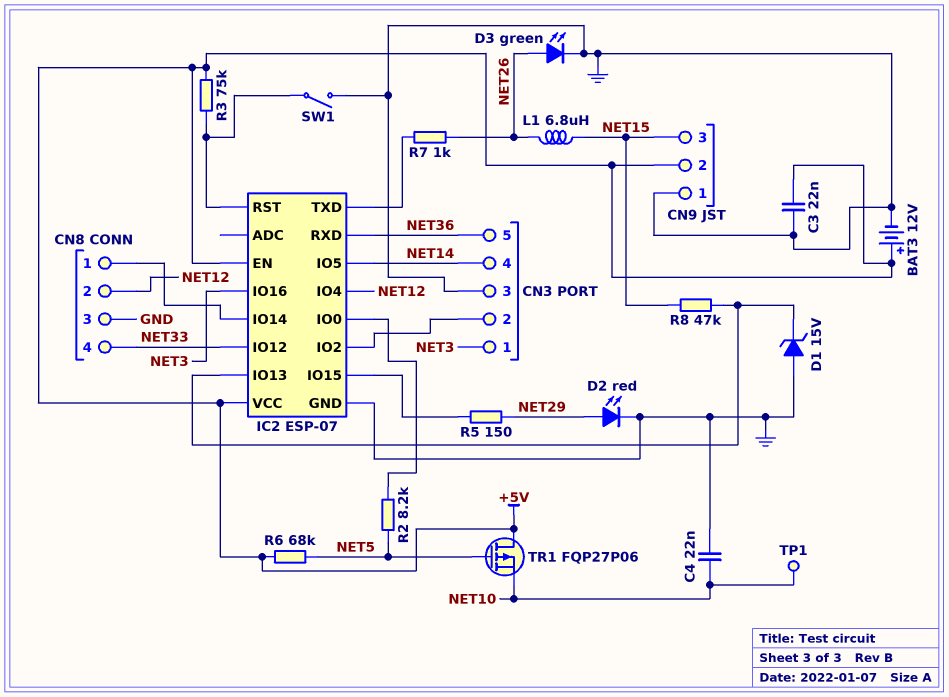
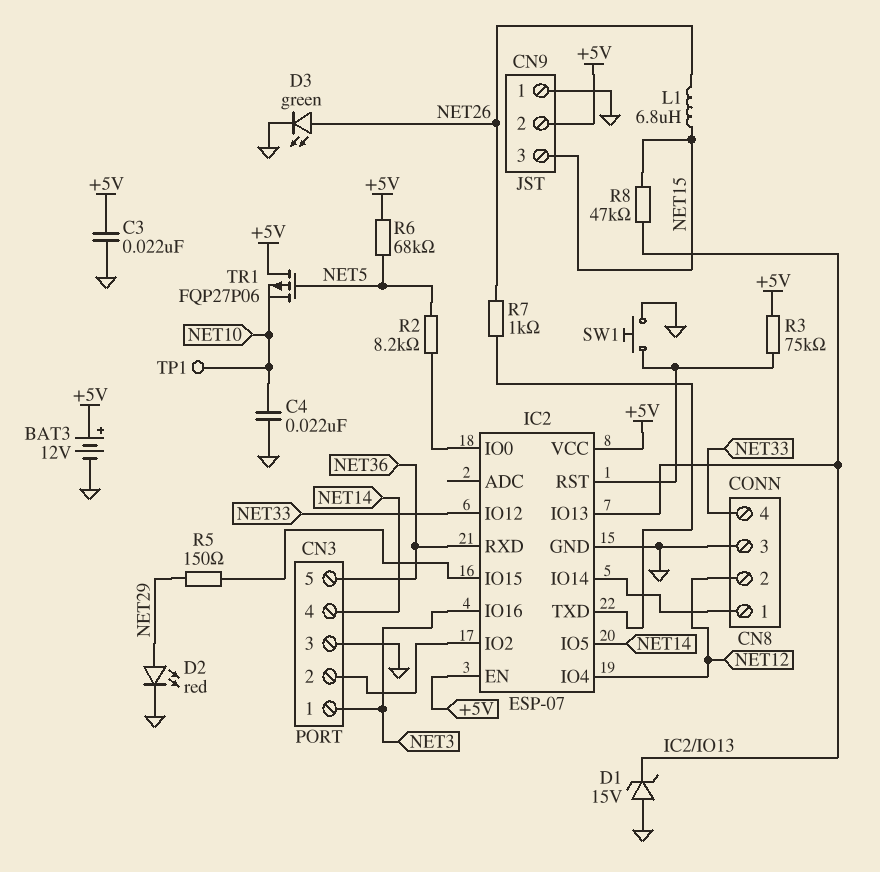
SW1: switch (GND, IC2/RST) -> button (GND, IC2/RST)

